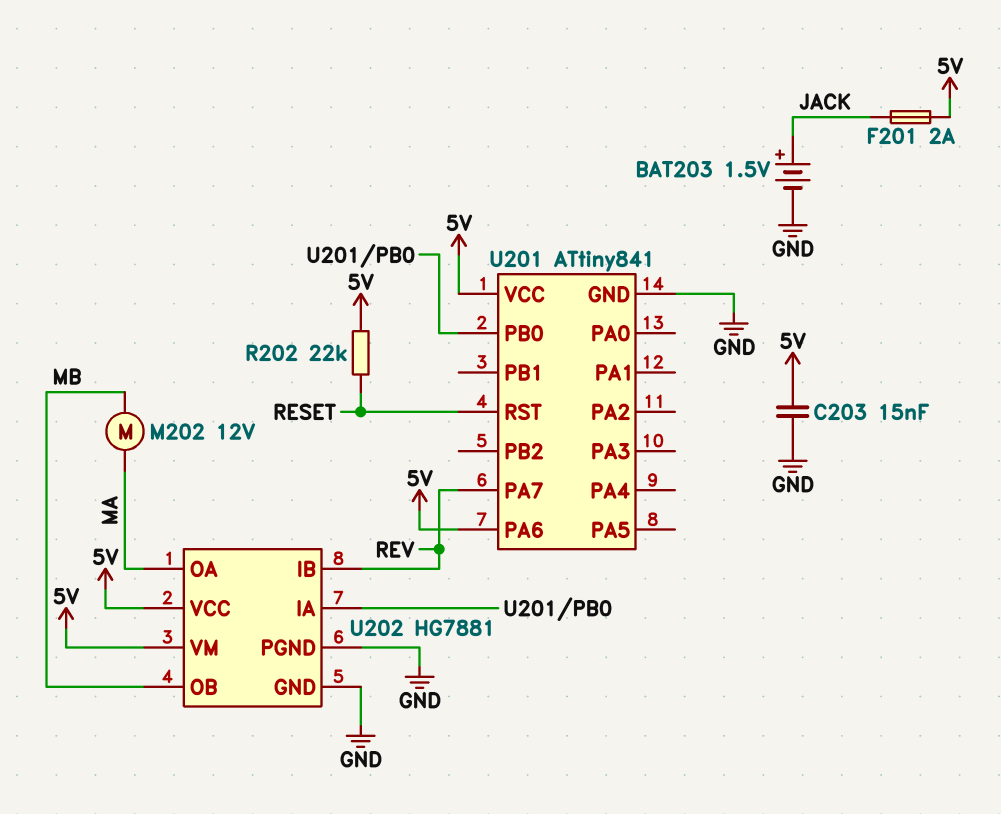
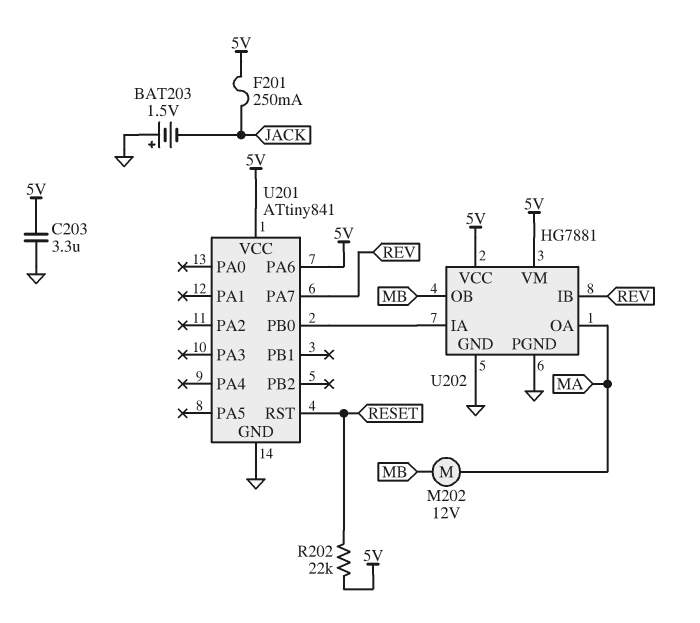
BAT203: 1.5V (plus JACK, minus GND) -> 1.5V (plus GND, minus JACK)
C203: 15nF (5V, GND) -> 3.3uF (5V, GND)
F201: 2A (5V, JACK) -> 250mA (5V, JACK)

